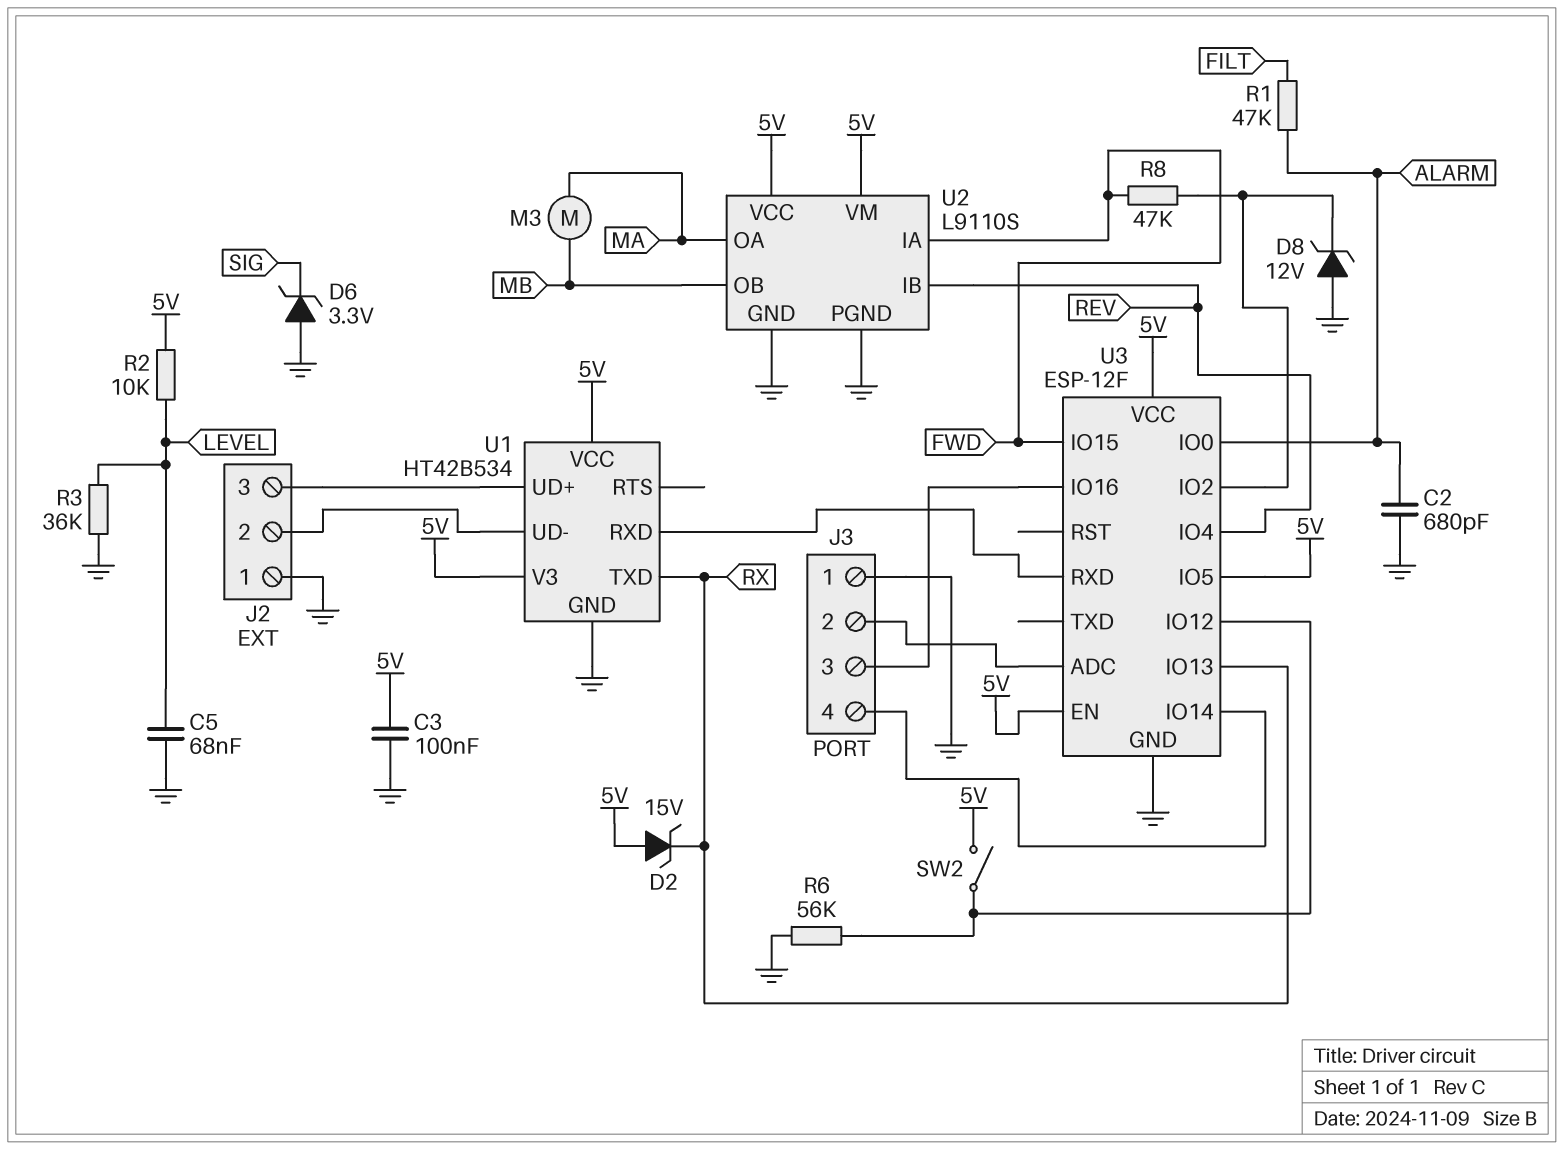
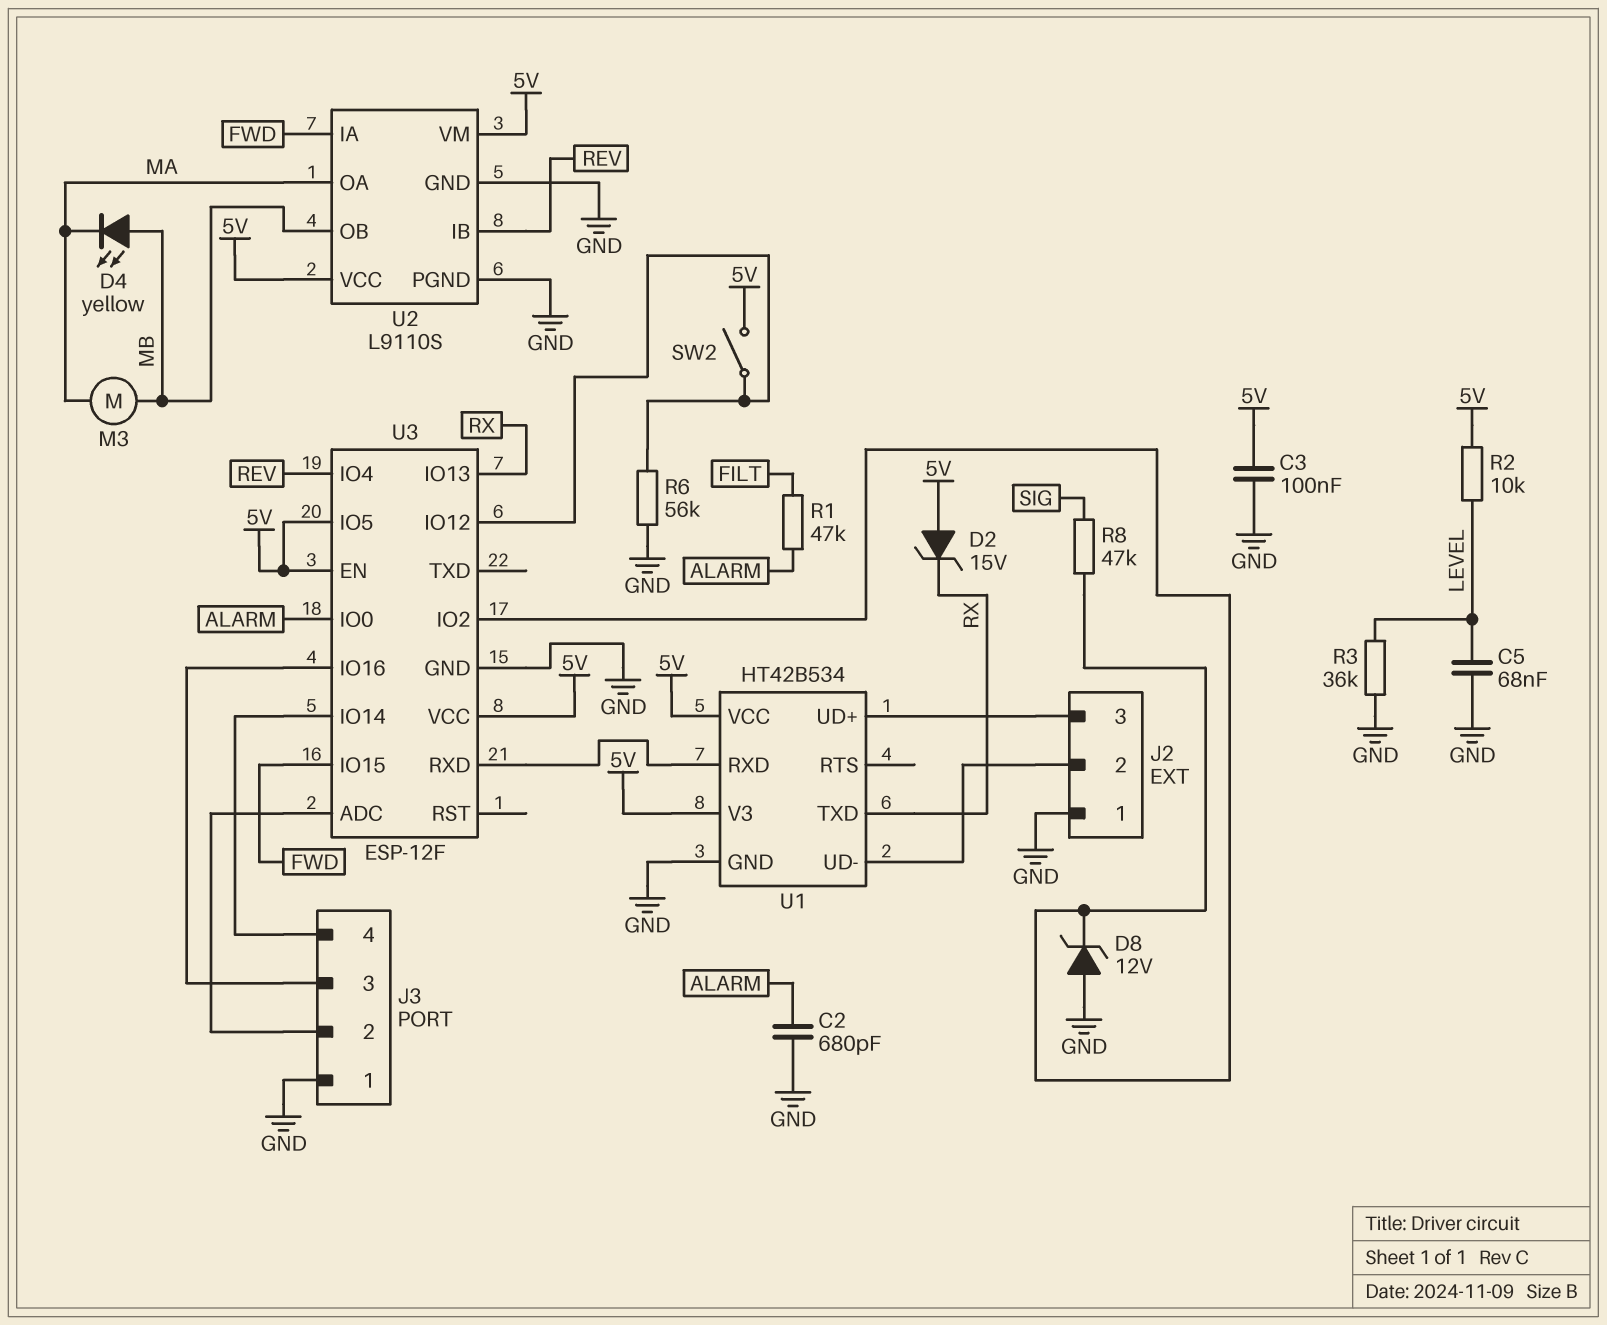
D4: none -> LED yellow (A MB, K MA)
D6: zener 3.3V (A GND, K SIG) -> none
R8: 47k (FWD, U3/IO2) -> 47k (SIG, U3/IO2)

